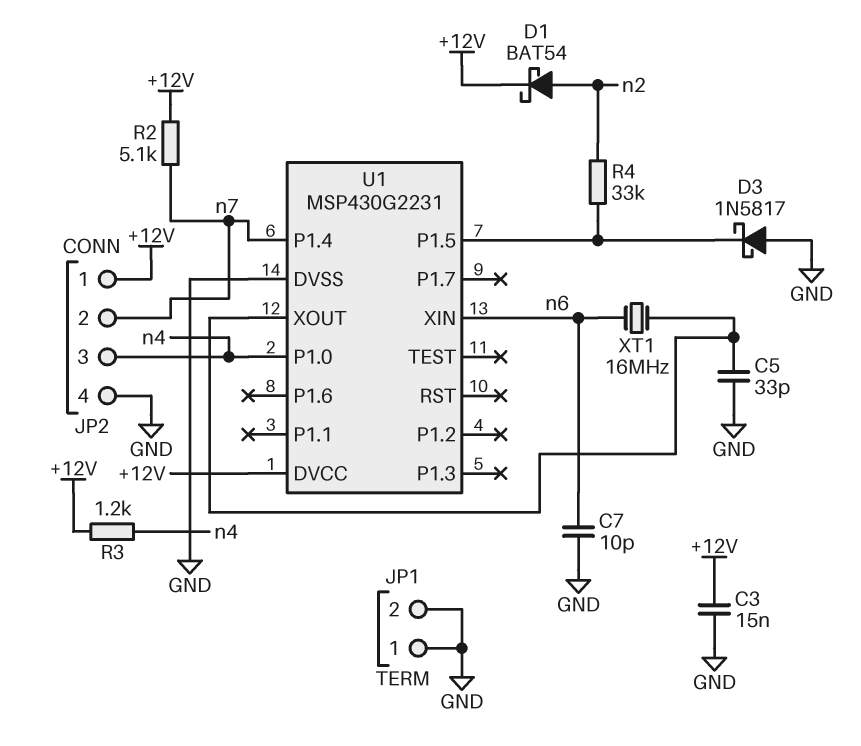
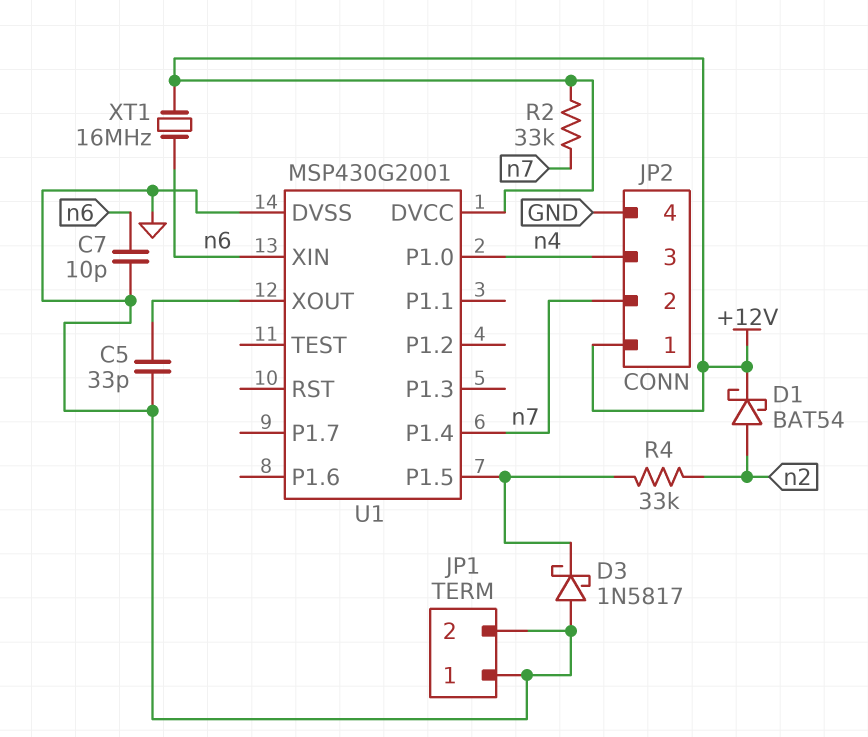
C3: 15nF (+12V, GND) -> none
R2: 5.1k (+12V, n7) -> 33k (+12V, n7)
R3: 1.2k (+12V, n4) -> none
U1: MSP430G2231 -> MSP430G2001
XT1: 16MHz (U1/XOUT, n6) -> 16MHz (+12V, n6)

